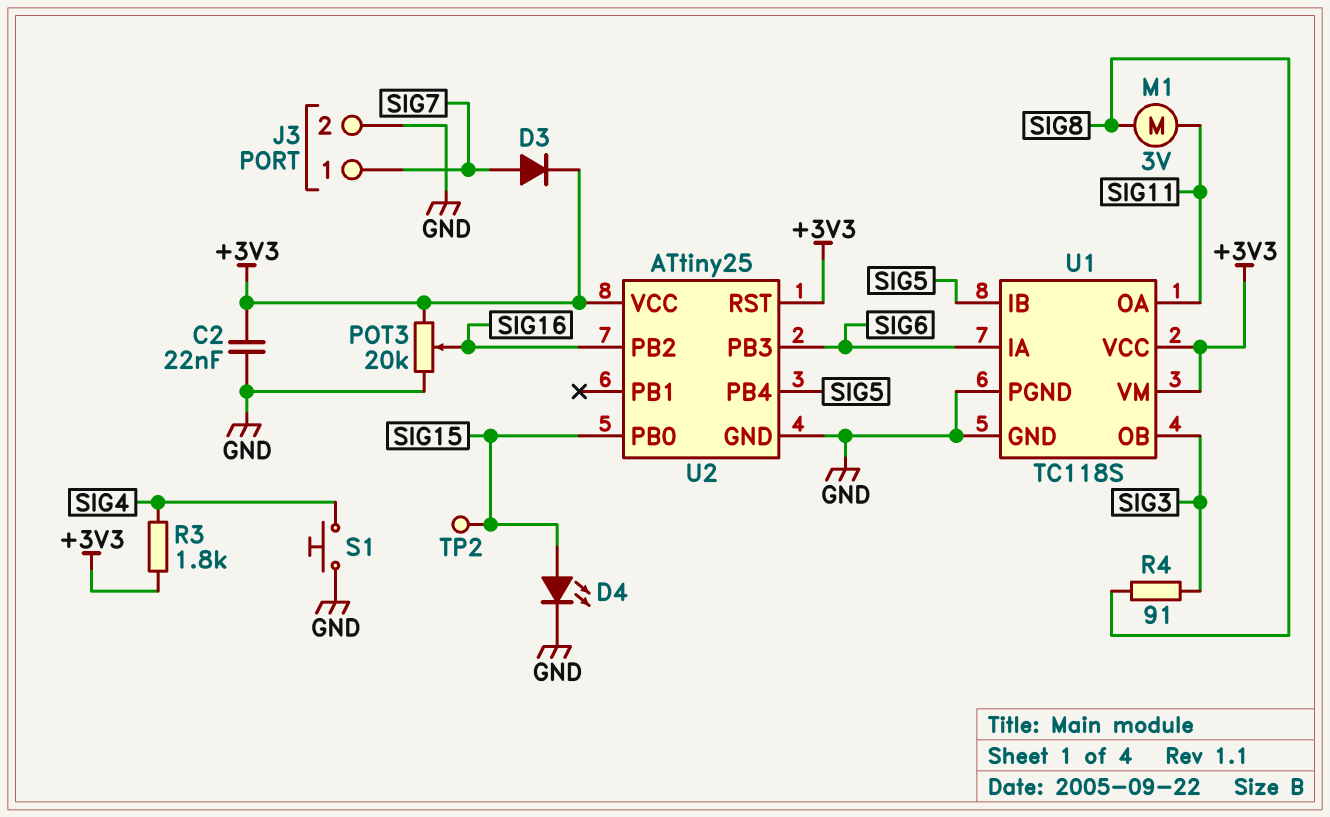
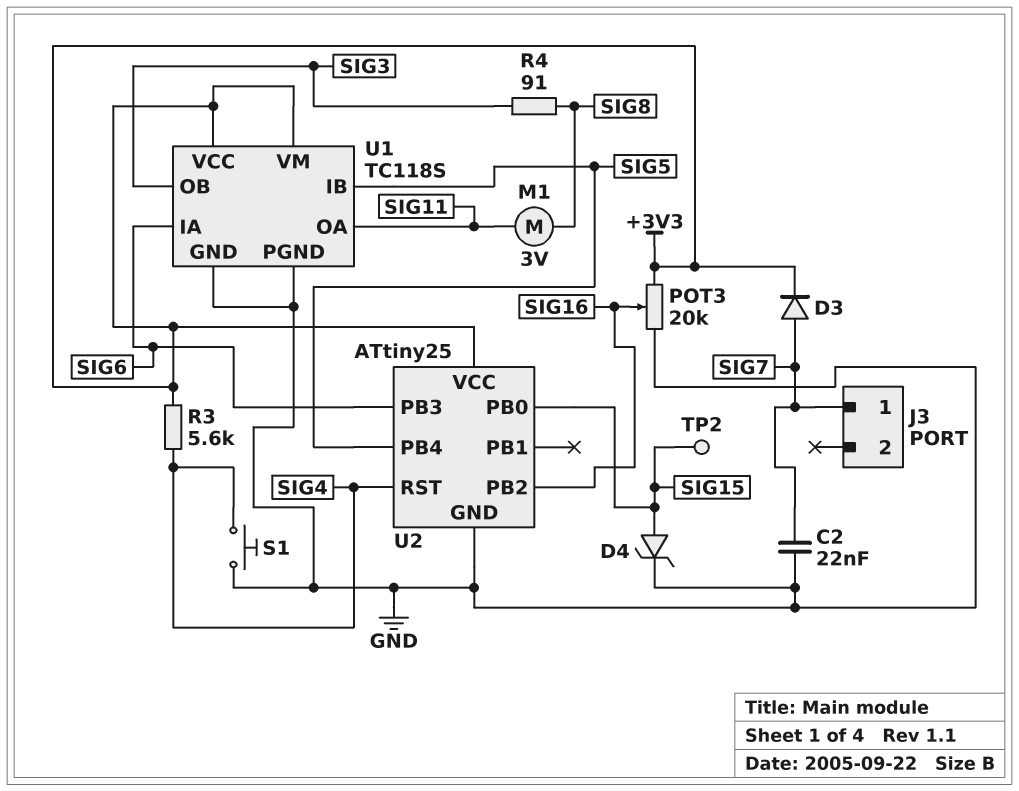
C2: 22nF (+3V3, GND) -> 22nF (GND, SIG7)
D4: LED (A SIG15, K GND) -> zener (A SIG15, K GND)
J3 pin 2: GND -> none
R3: 1.8k (+3V3, SIG4) -> 5.6k (+3V3, SIG4)
U2 pin RST: +3V3 -> SIG4

